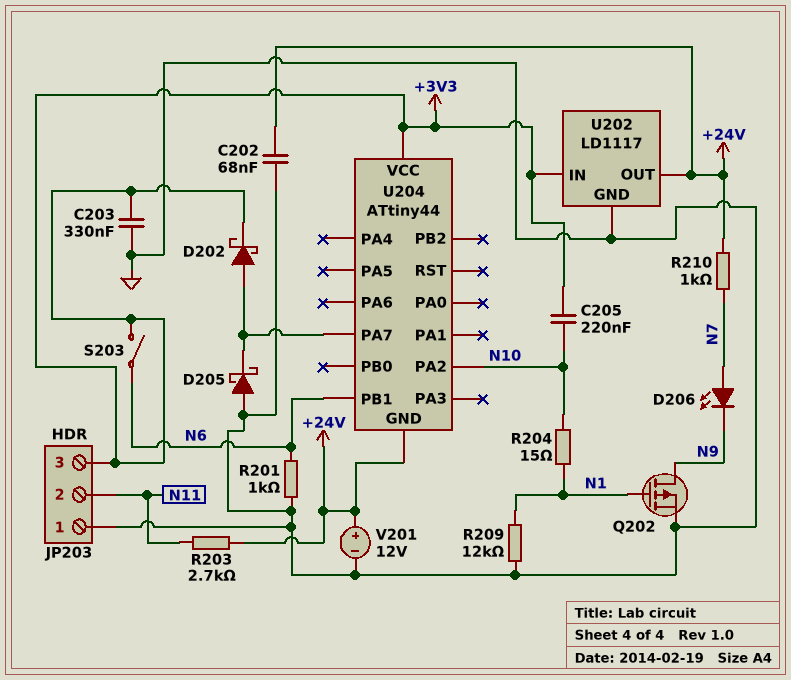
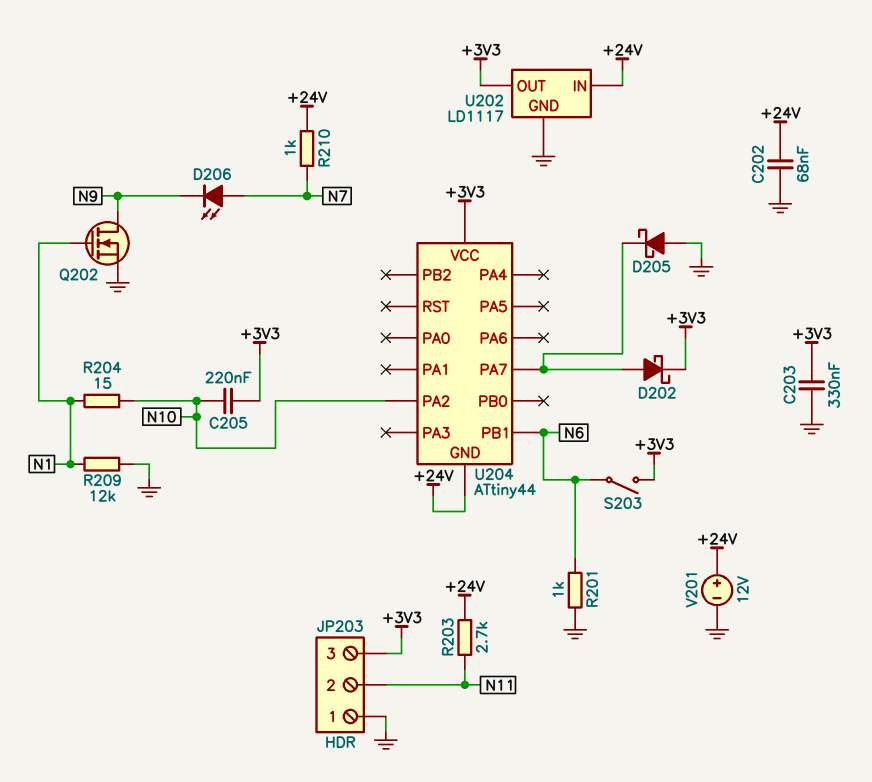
Q202: PMOS (G N1, D N9, S GND) -> NMOS (G N1, D N9, S GND)
U202 pin IN: +3V3 -> +24V
U202 pin OUT: +24V -> +3V3

